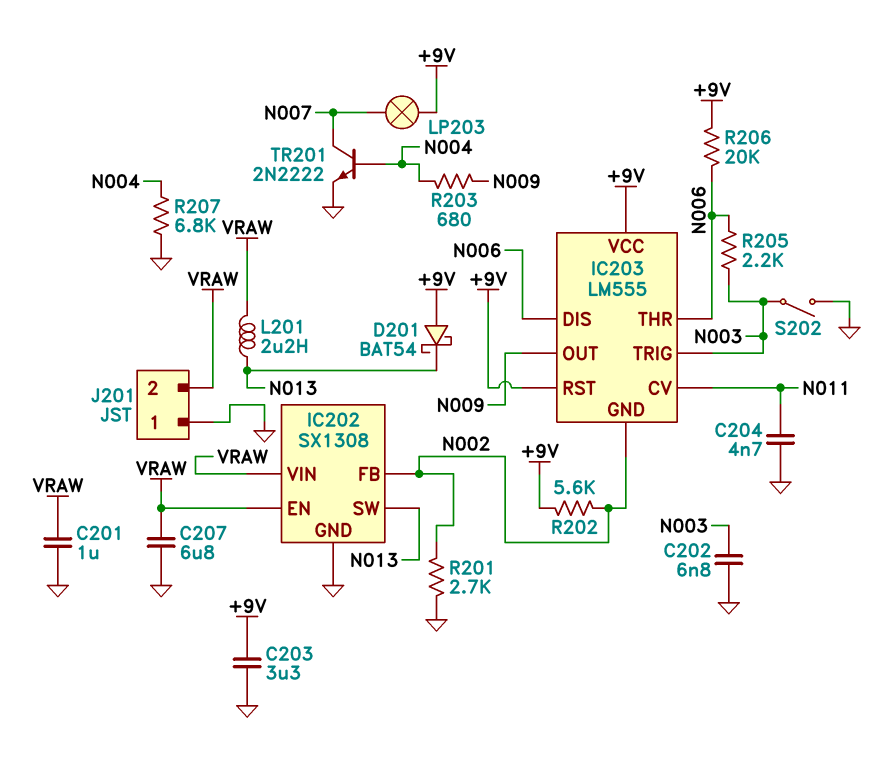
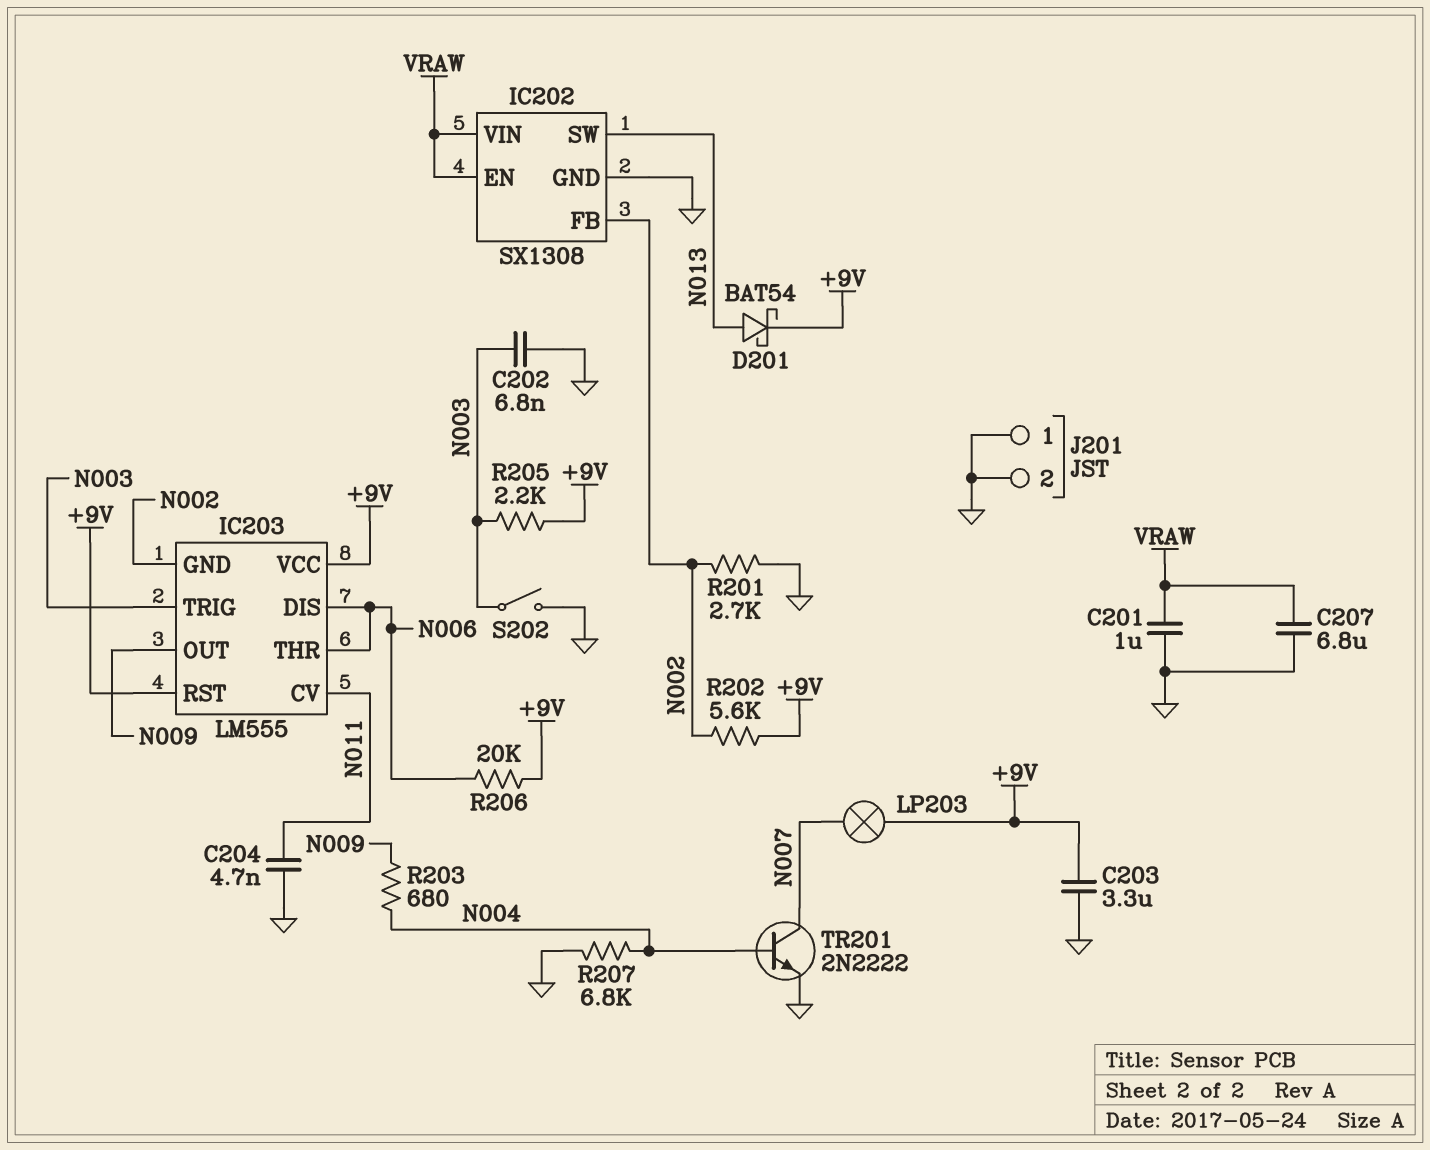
D201: schottky BAT54 (A +9V, K N013) -> schottky BAT54 (A N013, K +9V)
J201 pin 2: VRAW -> GND
L201: 2.2uH (N013, VRAW) -> none
R205: 2.2k (N003, N006) -> 2.2k (+9V, N003)

